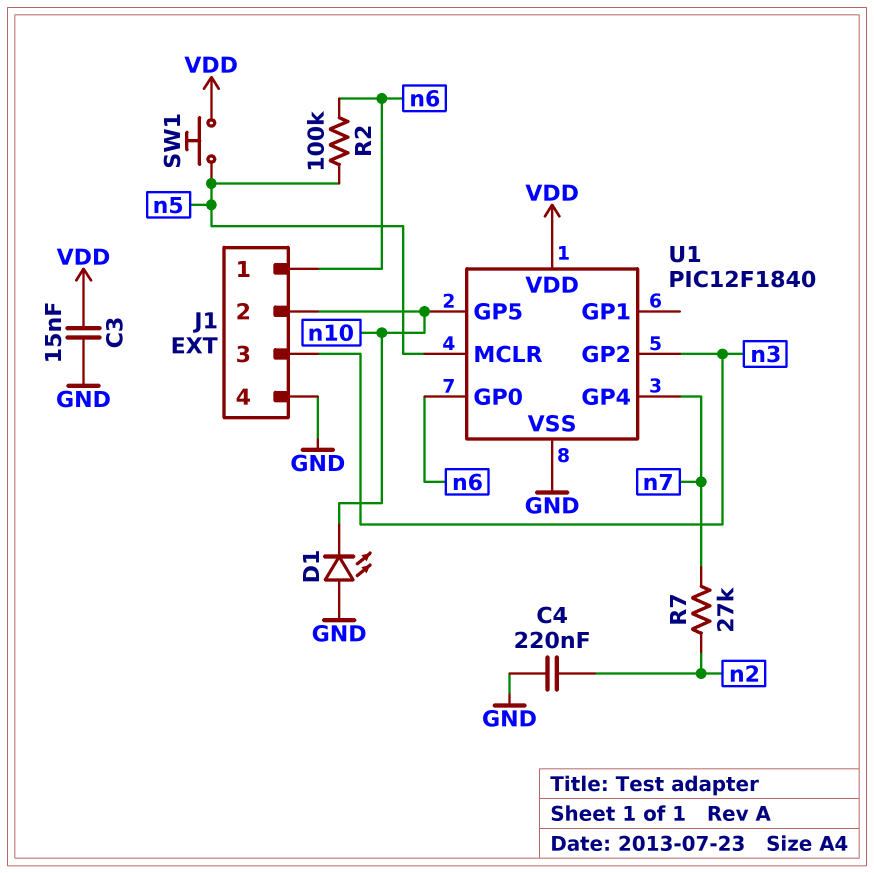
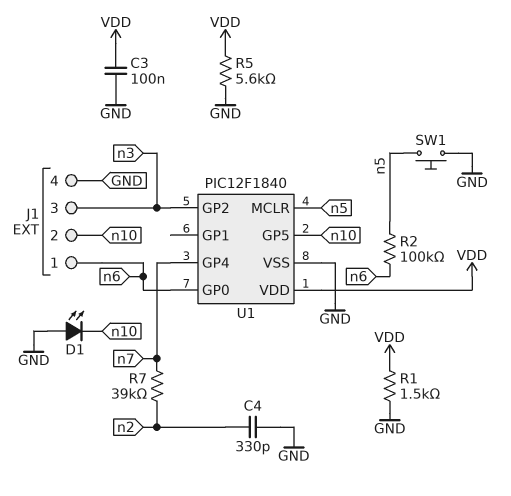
C3: 15nF (GND, VDD) -> 100nF (GND, VDD)
C4: 220nF (GND, n2) -> 330pF (GND, n2)
R1: none -> 1.5k (GND, VDD)
R5: none -> 5.6k (GND, VDD)
R7: 27k (n2, n7) -> 39k (n2, n7)
SW1: button (VDD, n5) -> button (GND, n5)

